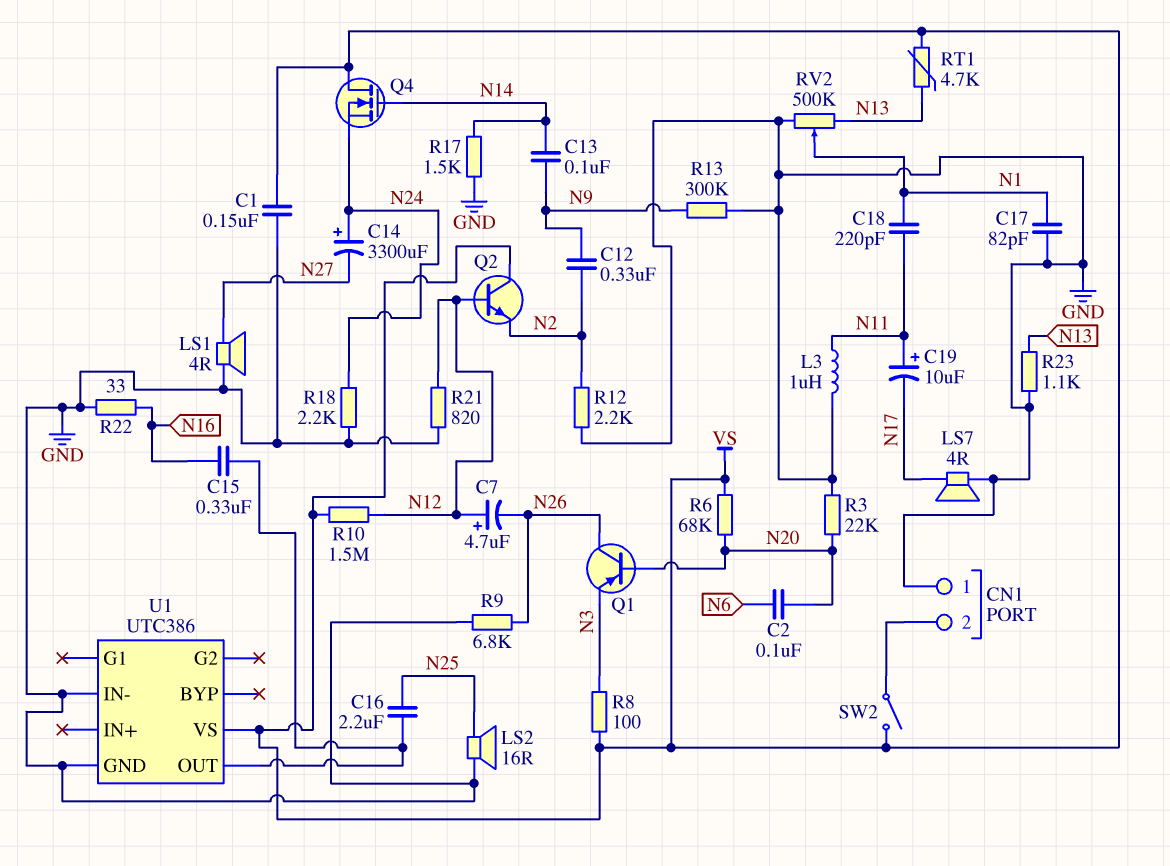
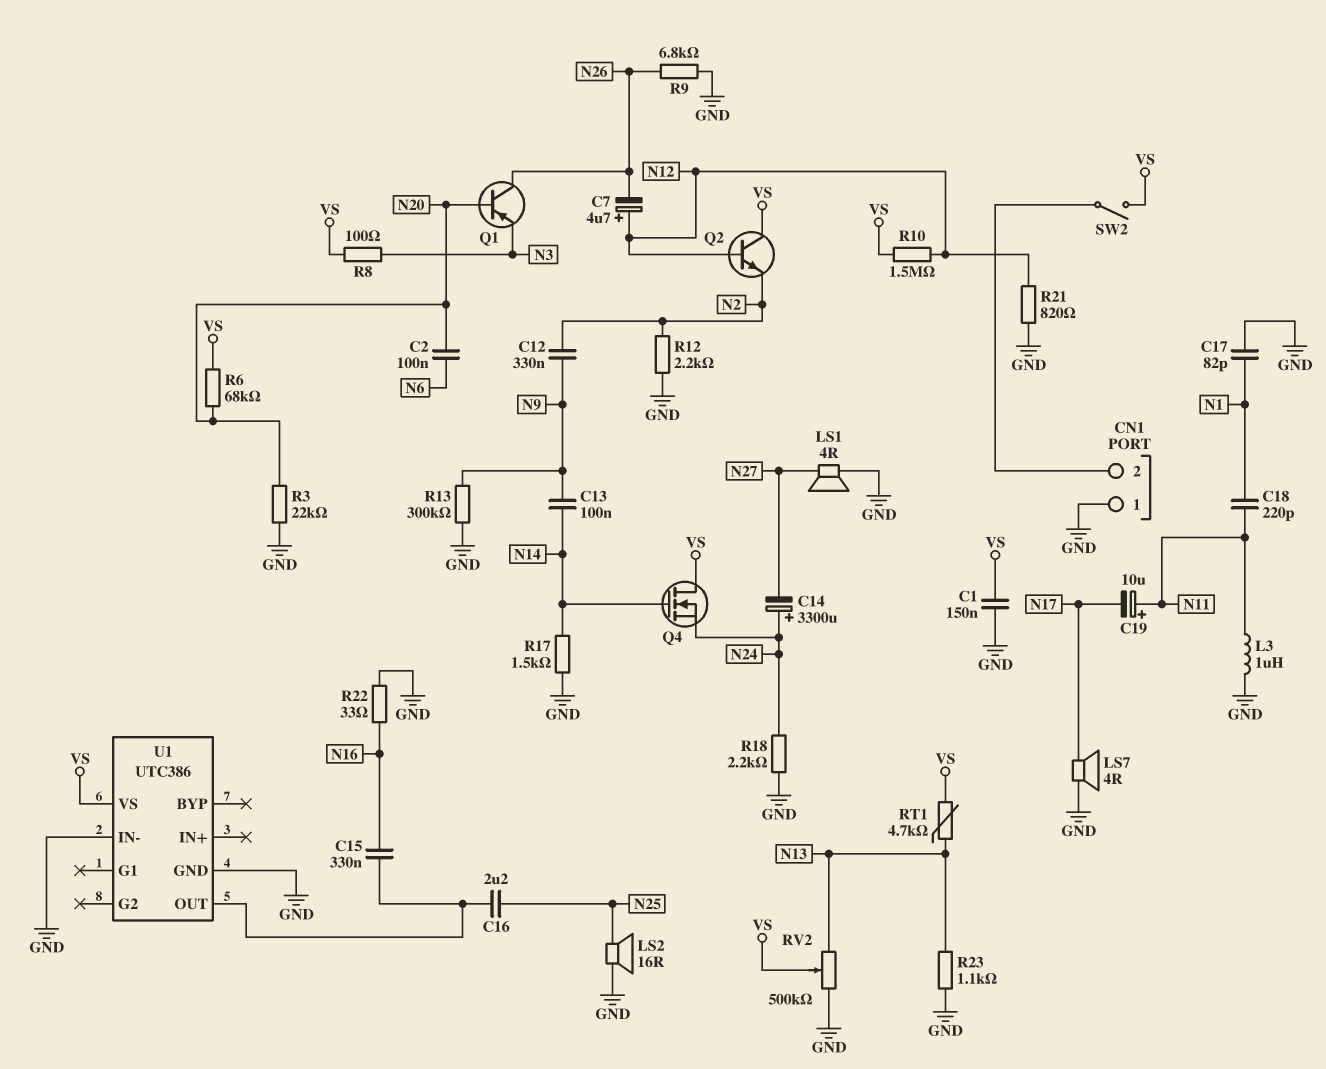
RV2: 500k (GND, N13, wiper N1) -> 500k (GND, N13, wiper VS)

